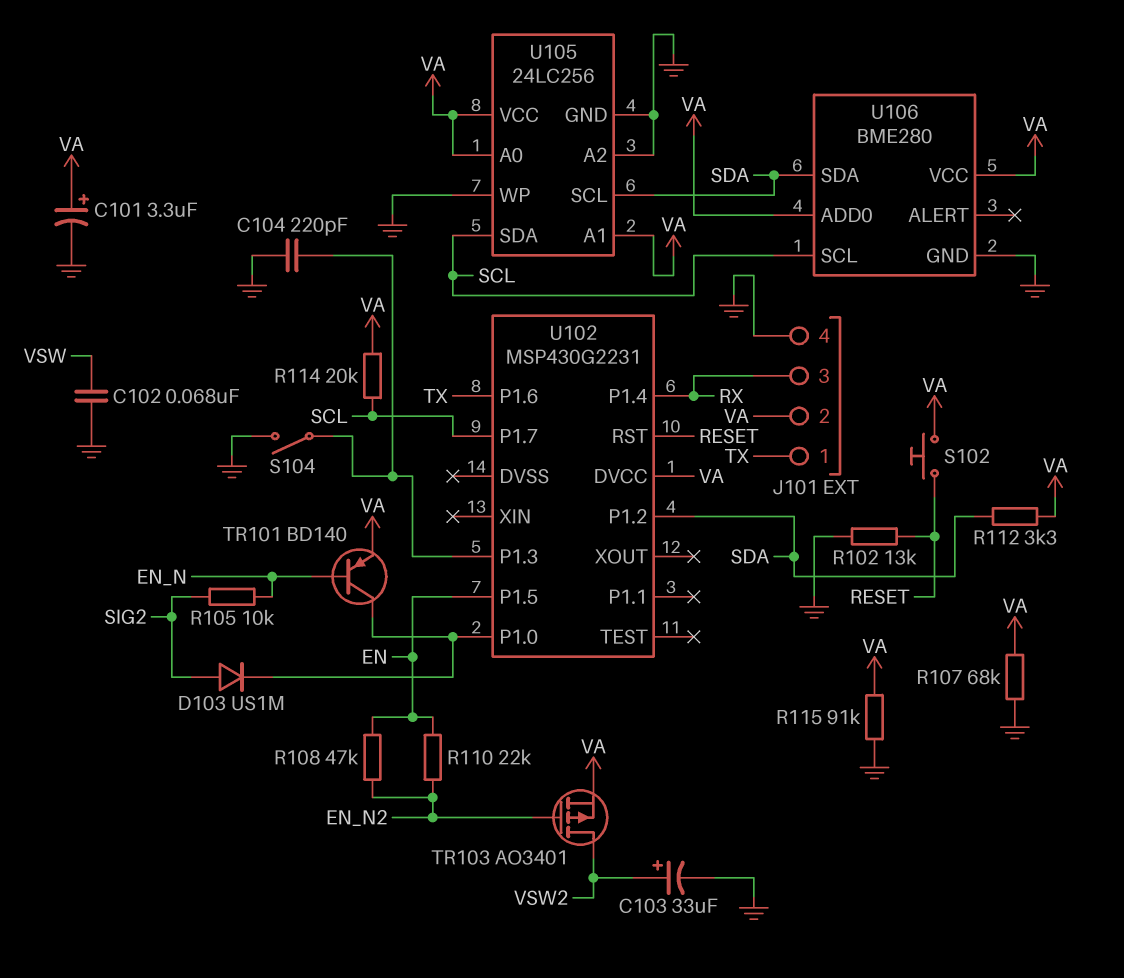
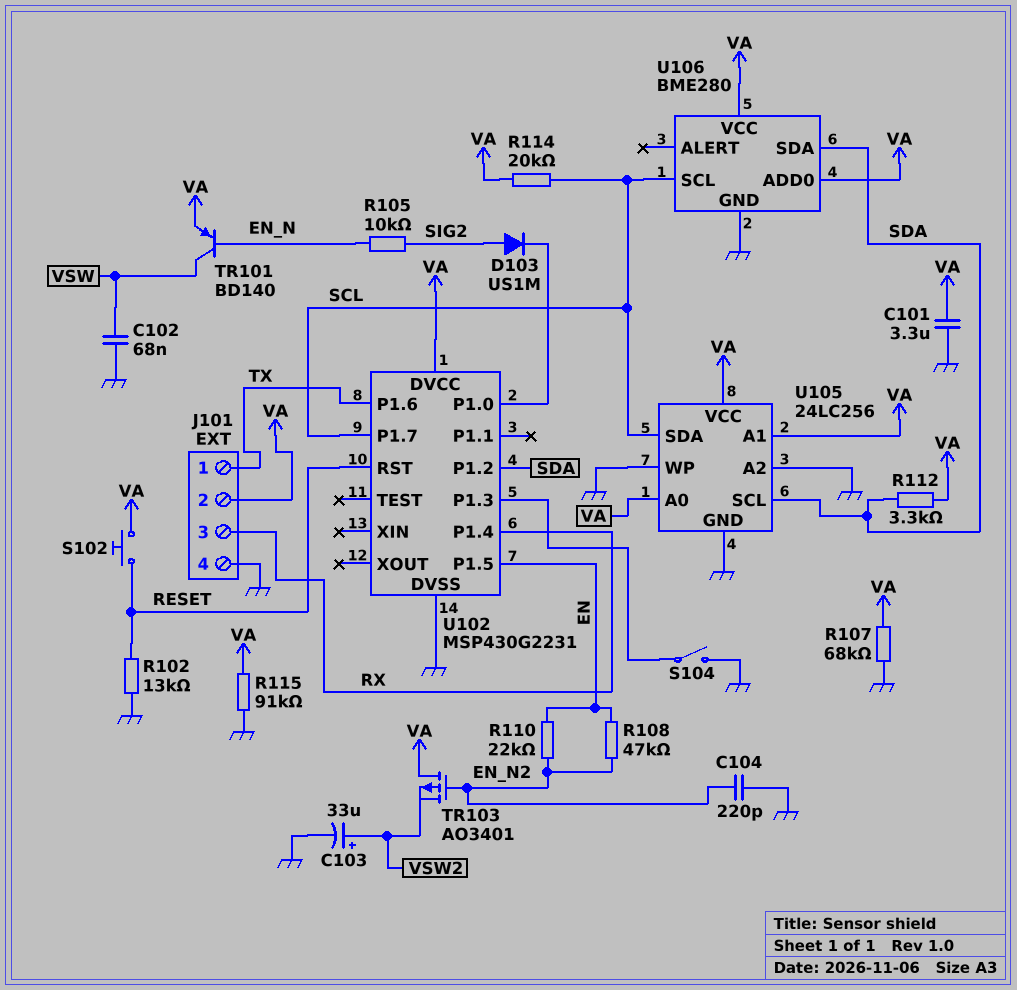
C101: 3.3uF (plus VA, minus GND) -> 3.3uF (GND, VA)
C104: 220pF (GND, U102/P1.3) -> 220pF (EN_N2, GND)
TR101: PNP BD140 (B EN_N, C U102/P1.0, E VA) -> PNP BD140 (B EN_N, C VSW, E VA)
TR103: PMOS AO3401 (G EN_N2, D VSW2, S VA) -> PMOS AO3401 (G EN_N2, D VA, S VSW2)
U102 pin DVSS: none -> GND

